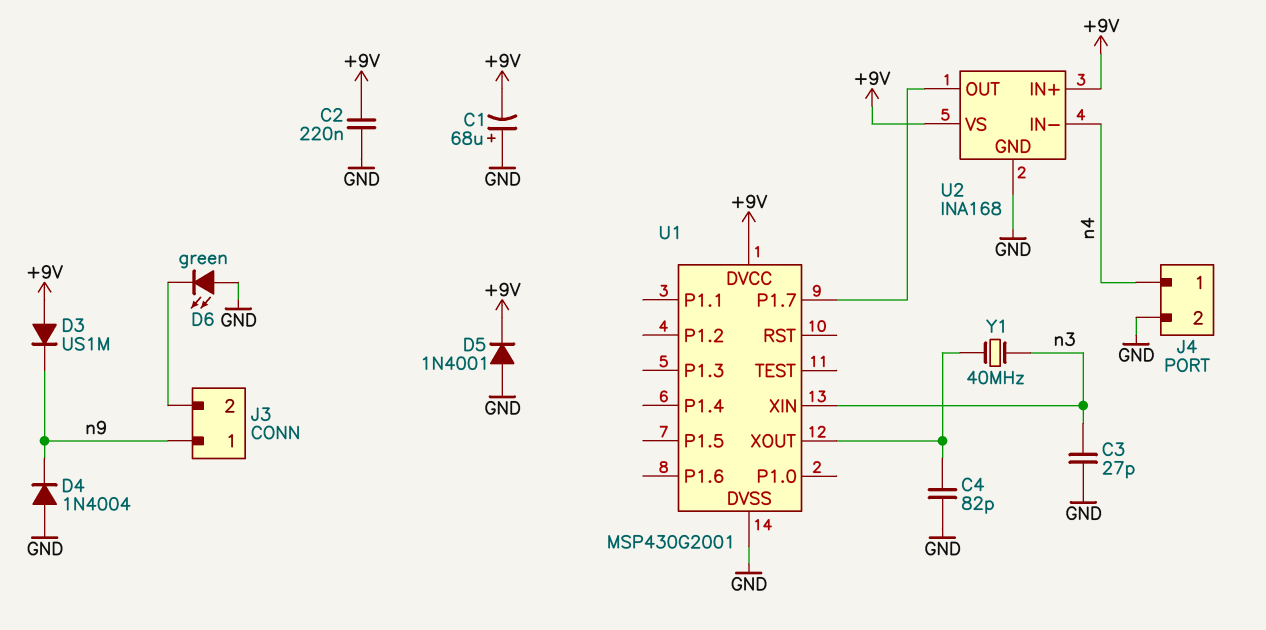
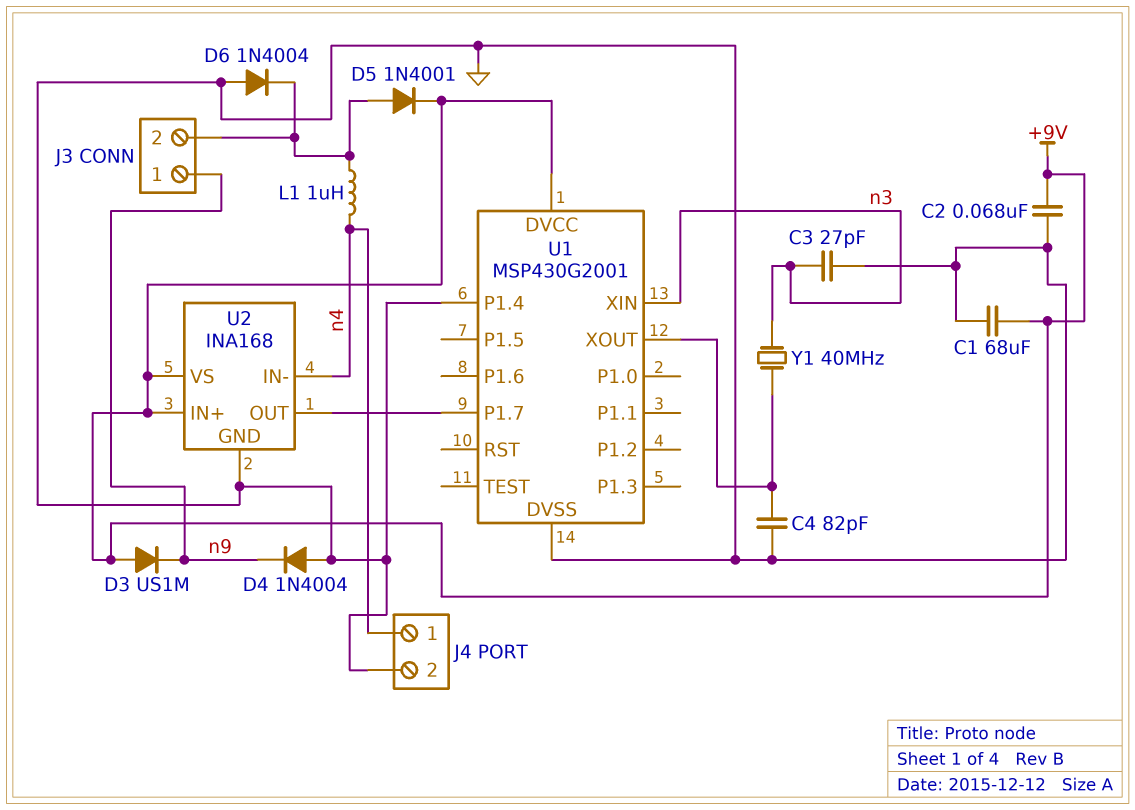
C1: 68uF (plus GND, minus +9V) -> 68uF (+9V, GND)
C2: 220nF (+9V, GND) -> 68nF (+9V, GND)
D5: diode 1N4001 (A GND, K +9V) -> diode 1N4001 (A J3/2, K +9V)
D6: LED green (A GND, K J3/2) -> diode 1N4004 (A GND, K J3/2)
L1: none -> 1uH (J3/2, n4)
U1 pin P1.4: none -> GND

